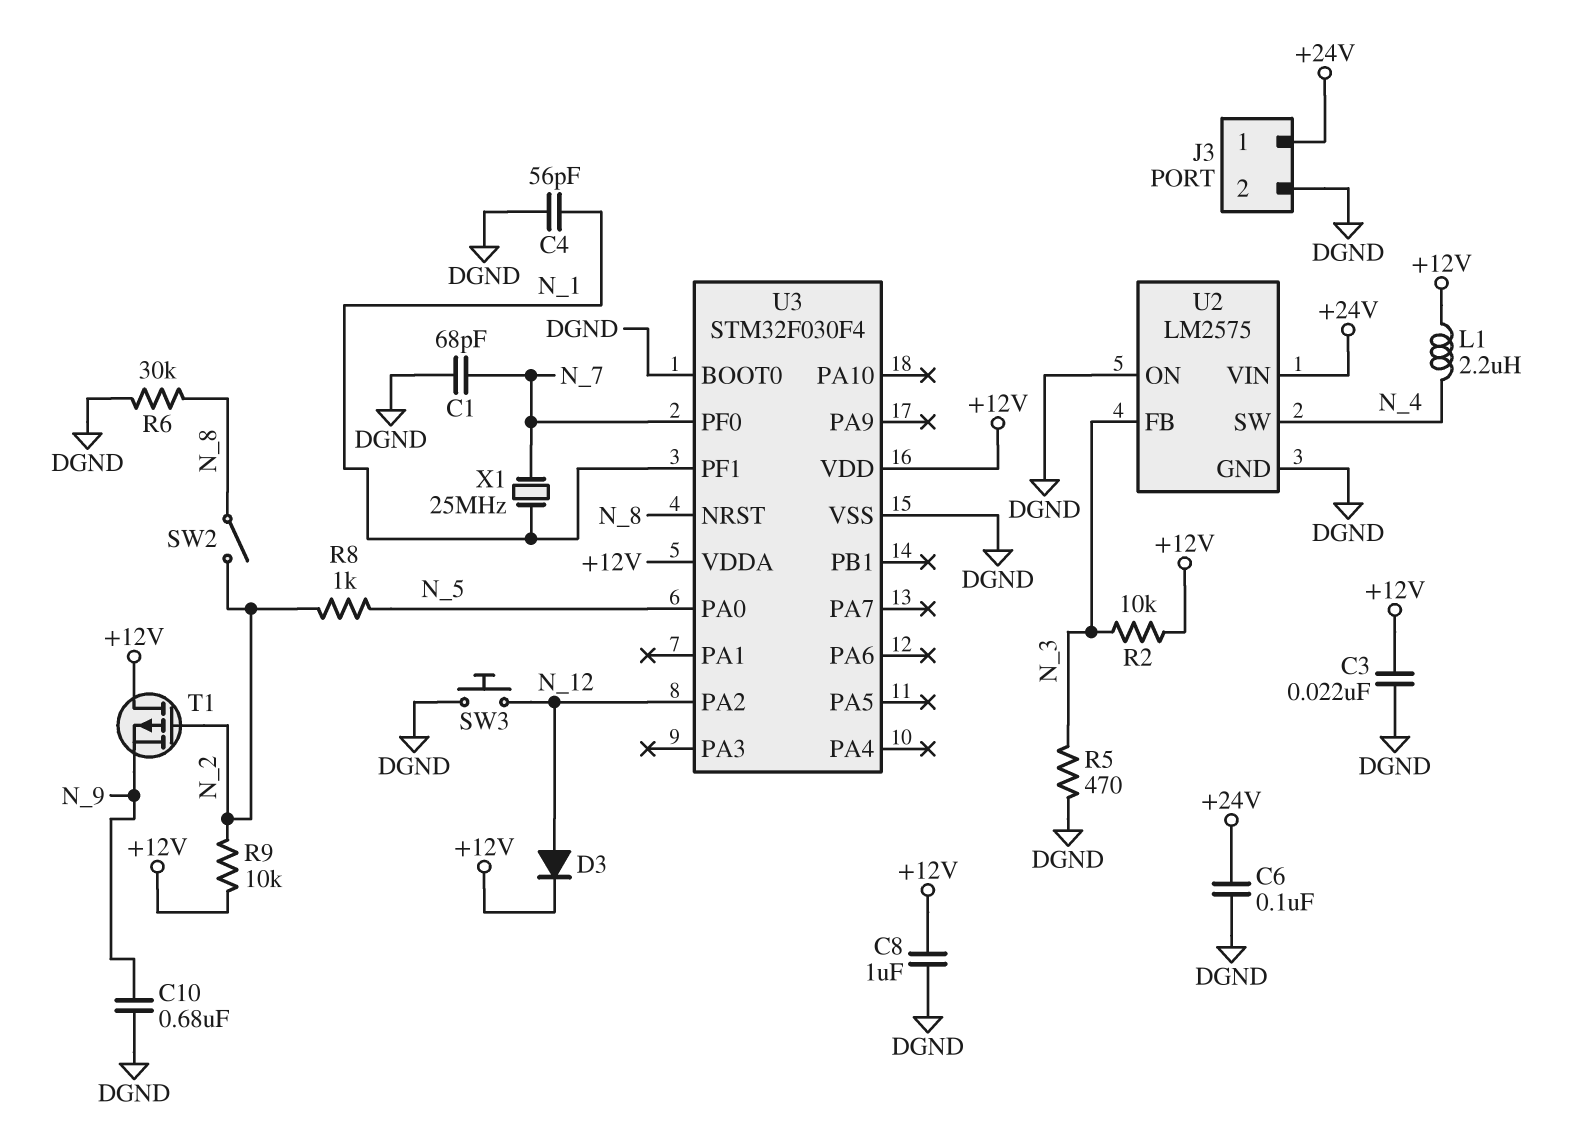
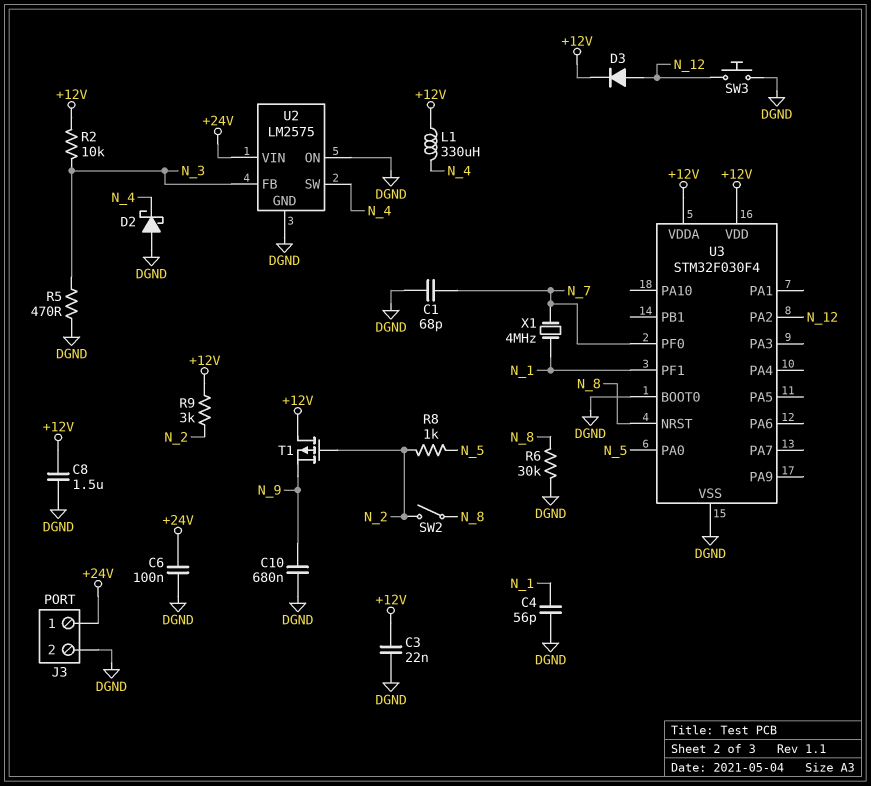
C8: 1uF (+12V, DGND) -> 1.5uF (+12V, DGND)
D2: none -> schottky (A DGND, K N_4)
L1: 2.2uH (+12V, N_4) -> 330uH (+12V, N_4)
R9: 10k (+12V, N_2) -> 3k (+12V, N_2)
X1: 25MHz (N_1, N_7) -> 4MHz (N_1, N_7)

